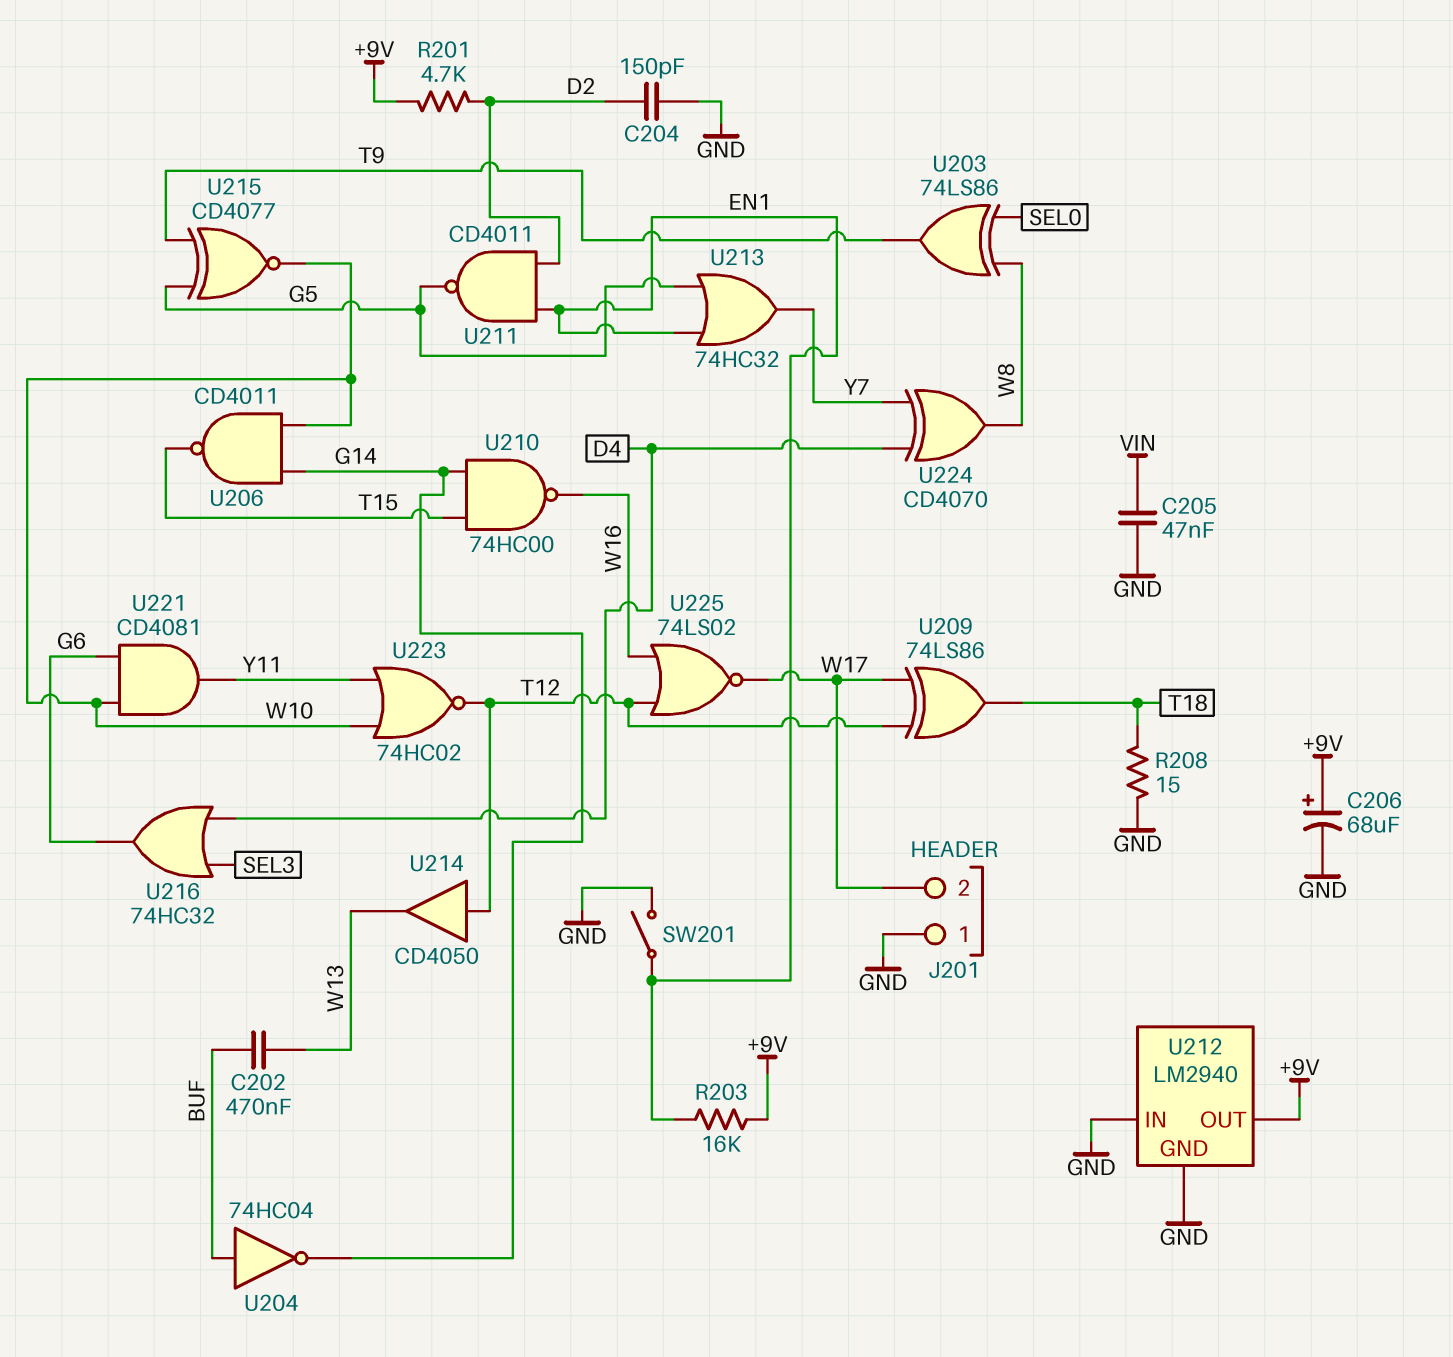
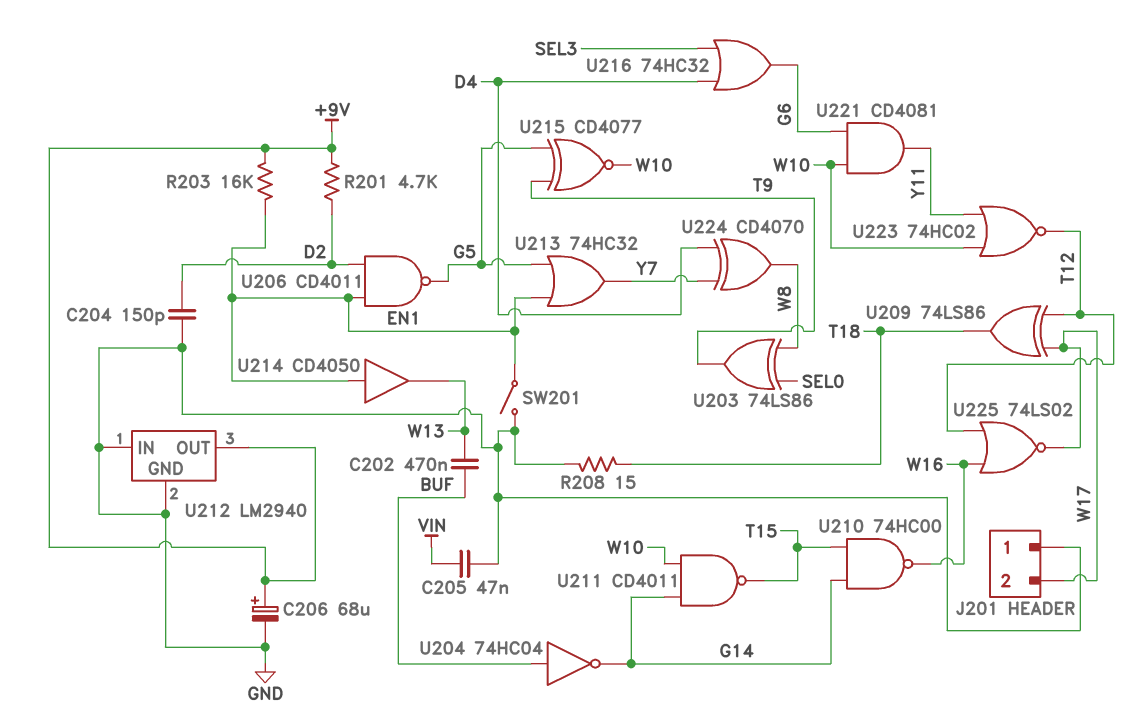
U206: NAND CD4011 (in G14, in W10, out T15) -> NAND CD4011 (in D2, in EN1, out G5)
U211: NAND CD4011 (in D2, in EN1, out G5) -> NAND CD4011 (in G14, in W10, out T15)
U214: buffer CD4050 (in T12, out W13) -> buffer CD4050 (in EN1, out W13)

